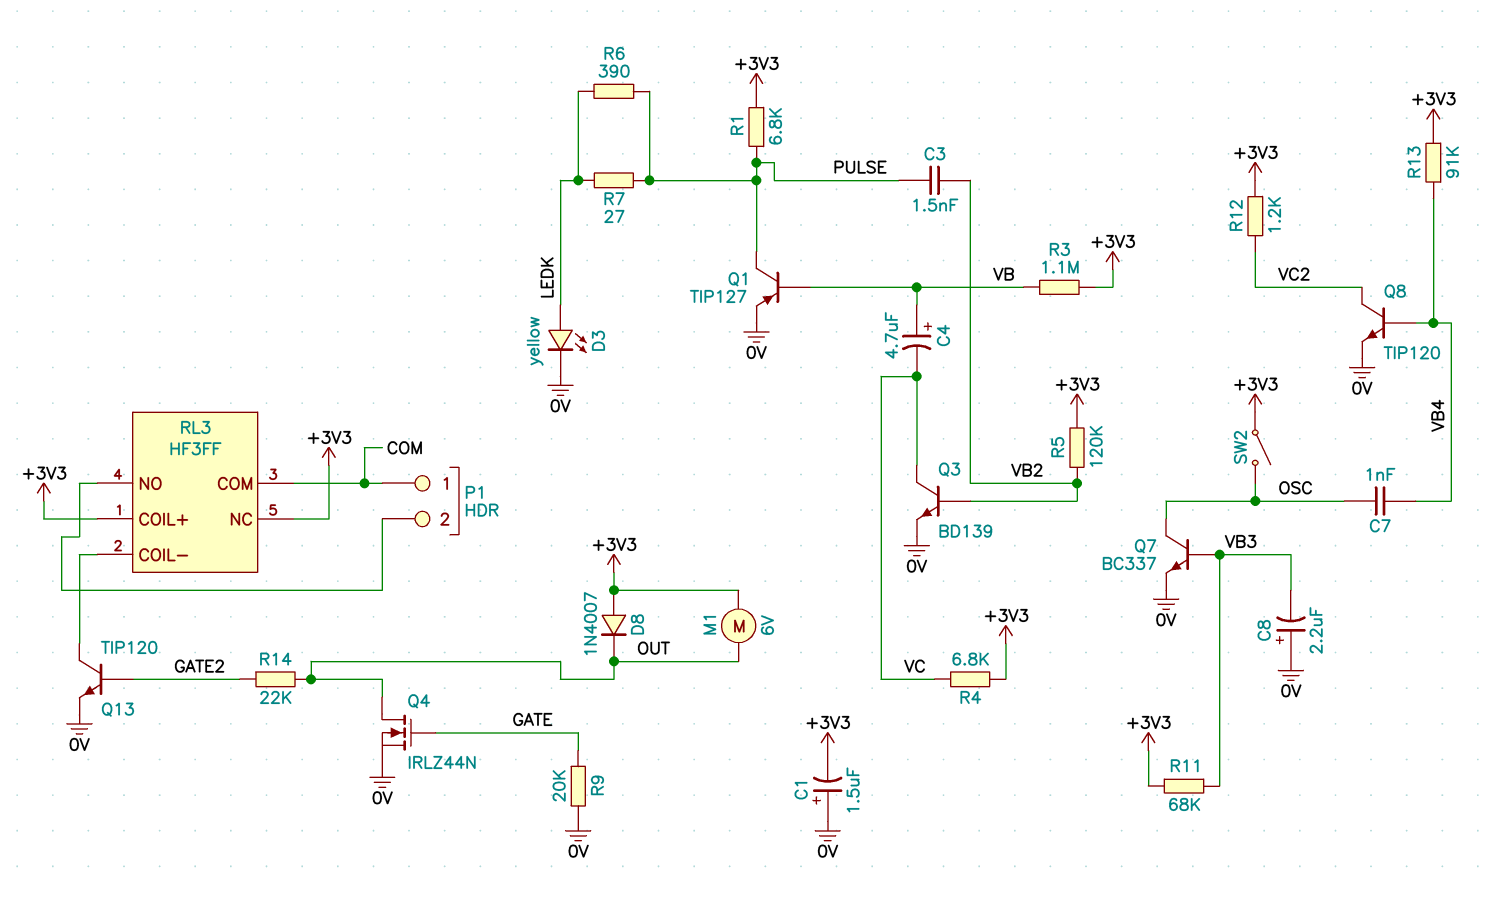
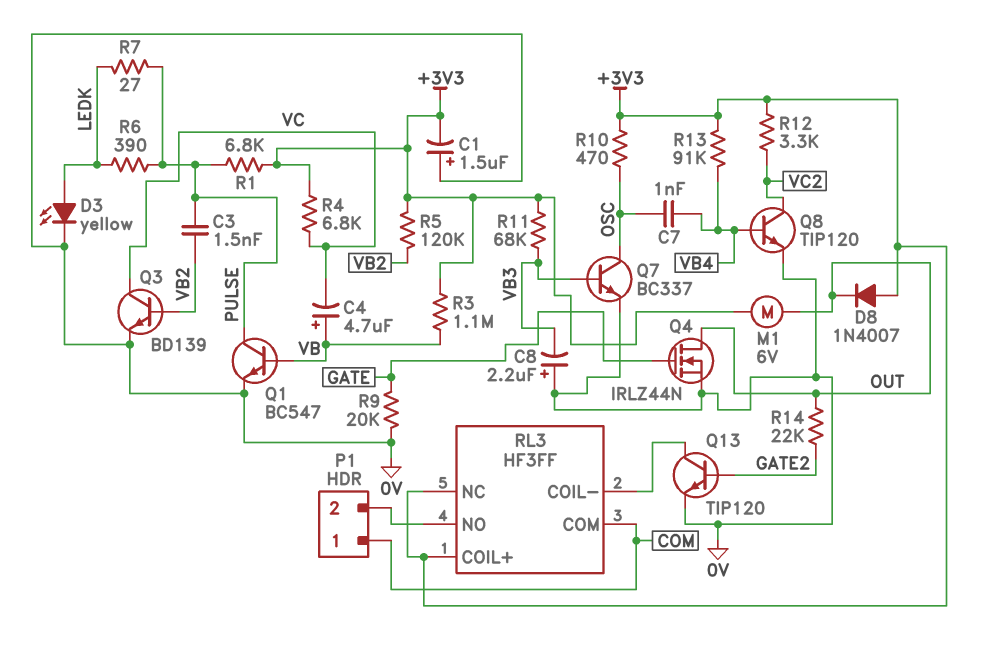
Q1: PNP TIP127 (B VB, C PULSE, E 0V) -> NPN BC547 (B VB, C PULSE, E 0V)
R10: none -> 470 (+3V3, OSC)
R12: 1.2k (+3V3, VC2) -> 3.3k (+3V3, VC2)
SW2: switch (+3V3, OSC) -> none

